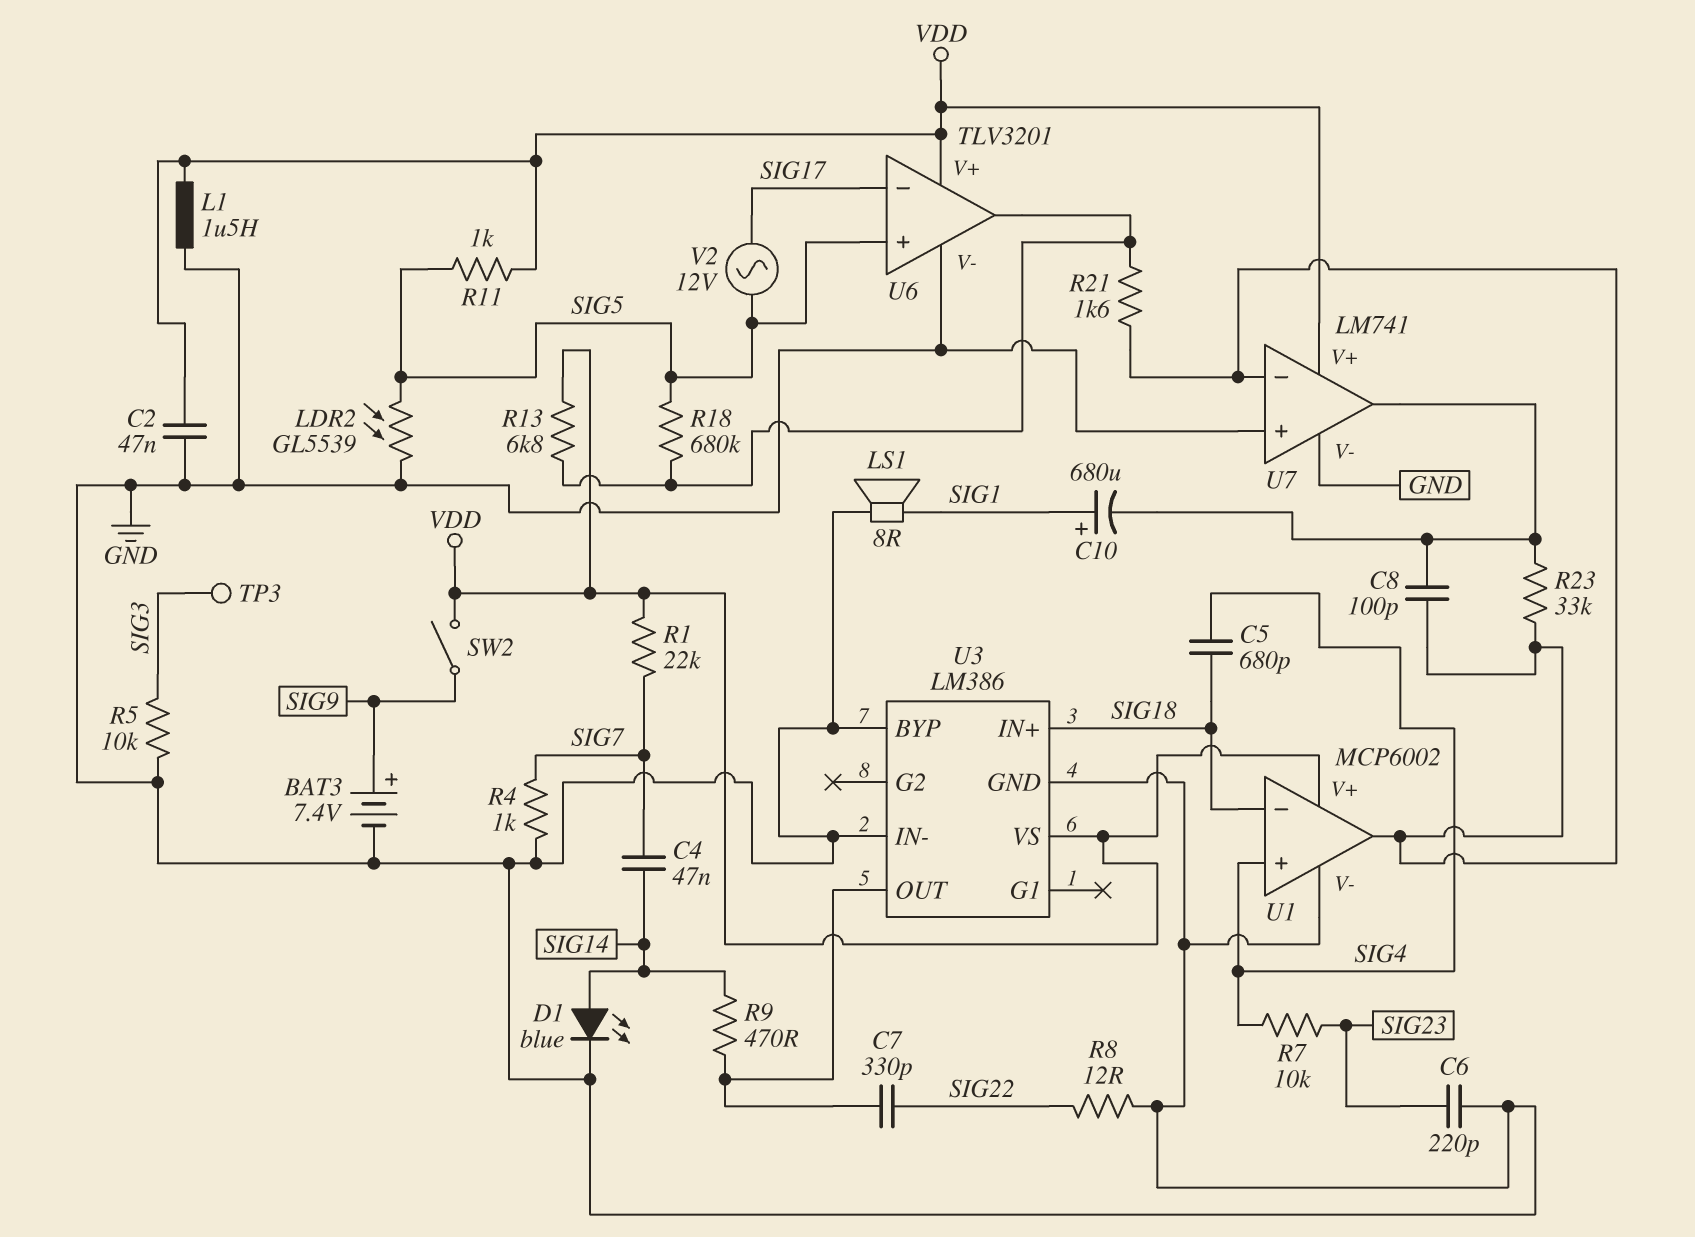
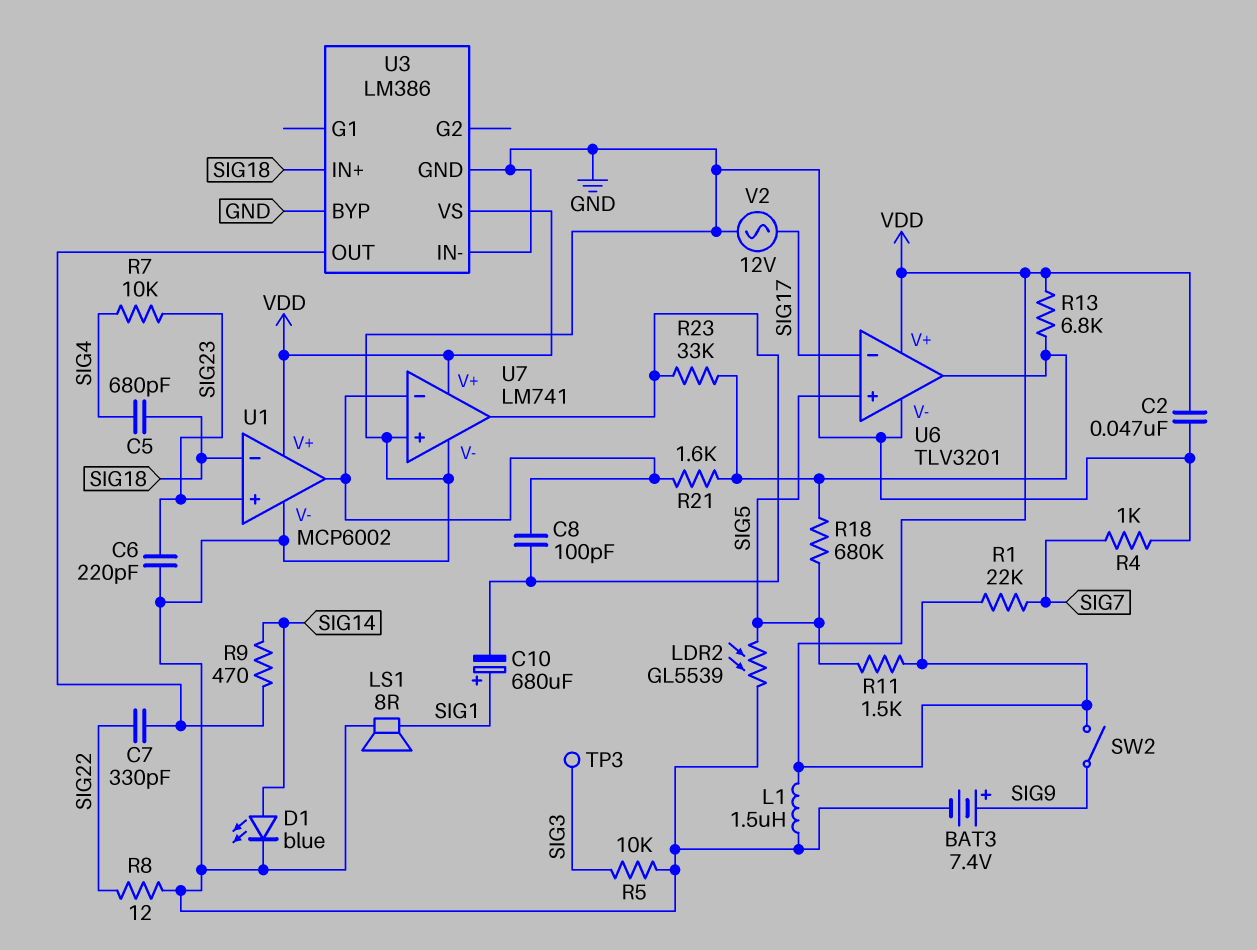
C4: 47nF (SIG7, SIG14) -> none
R11: 1k (SIG5, VDD) -> 1.5k (SIG5, VDD)
R23: 33k (U1/out, U7/out) -> 33k (U6/out, U7/out)
U1 pin in+: SIG4 -> SIG23
V2: AC 12V (SIG5, SIG17) -> AC 12V (GND, SIG17)

